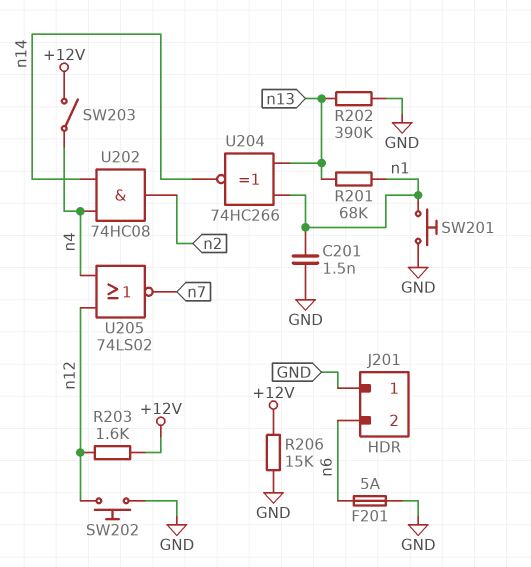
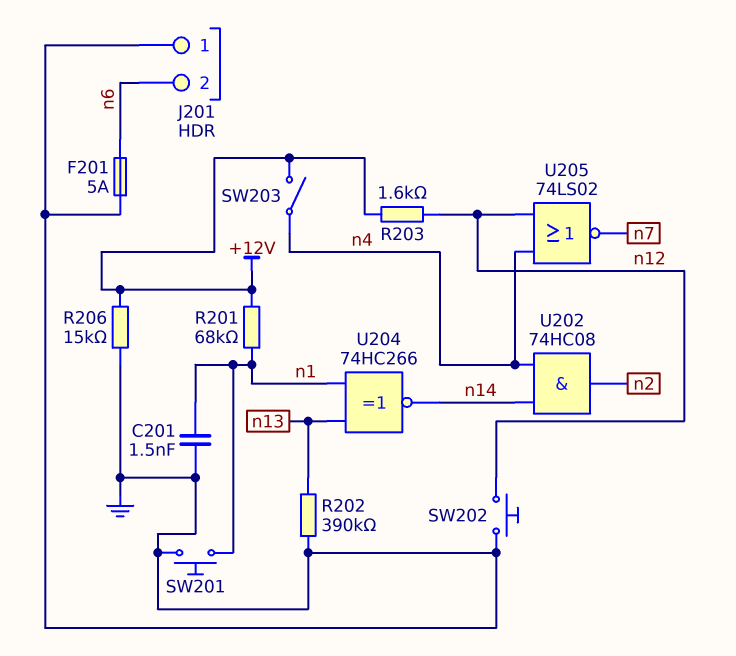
R201: 68k (n1, n13) -> 68k (+12V, n1)

